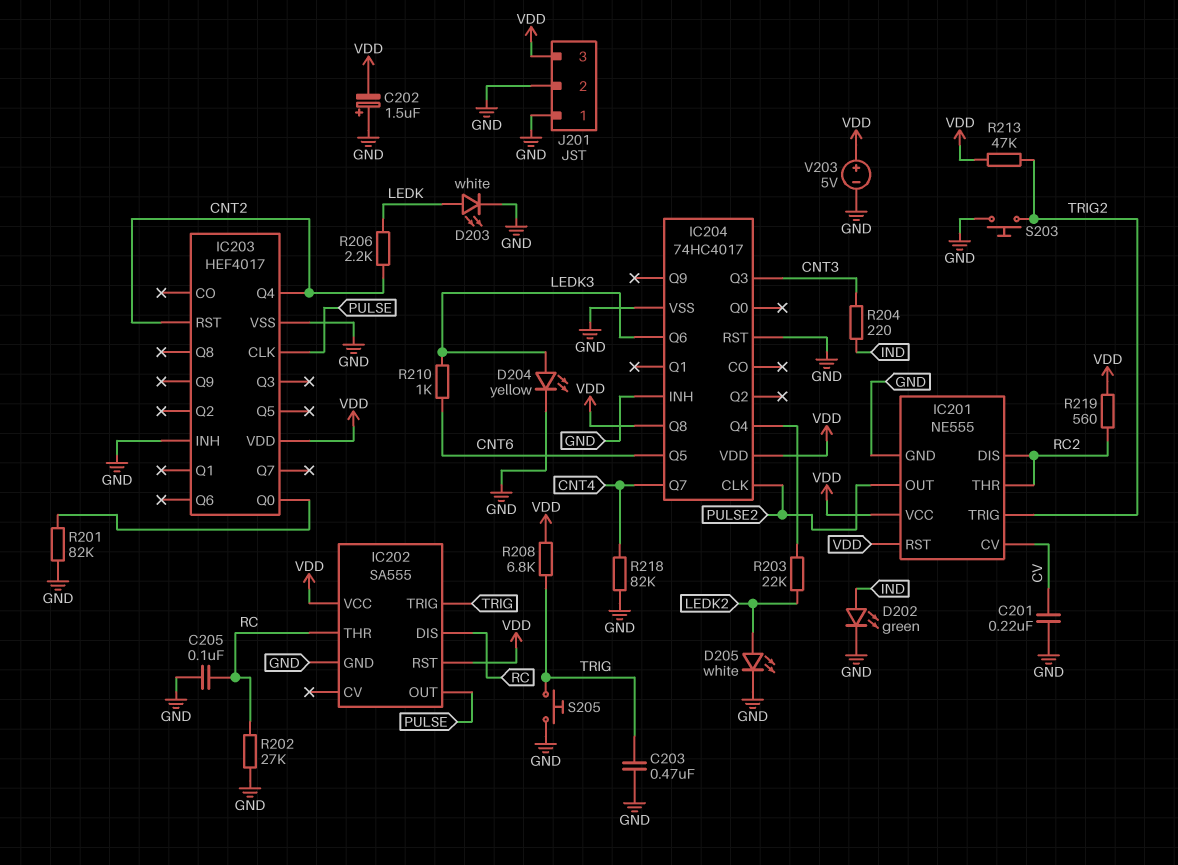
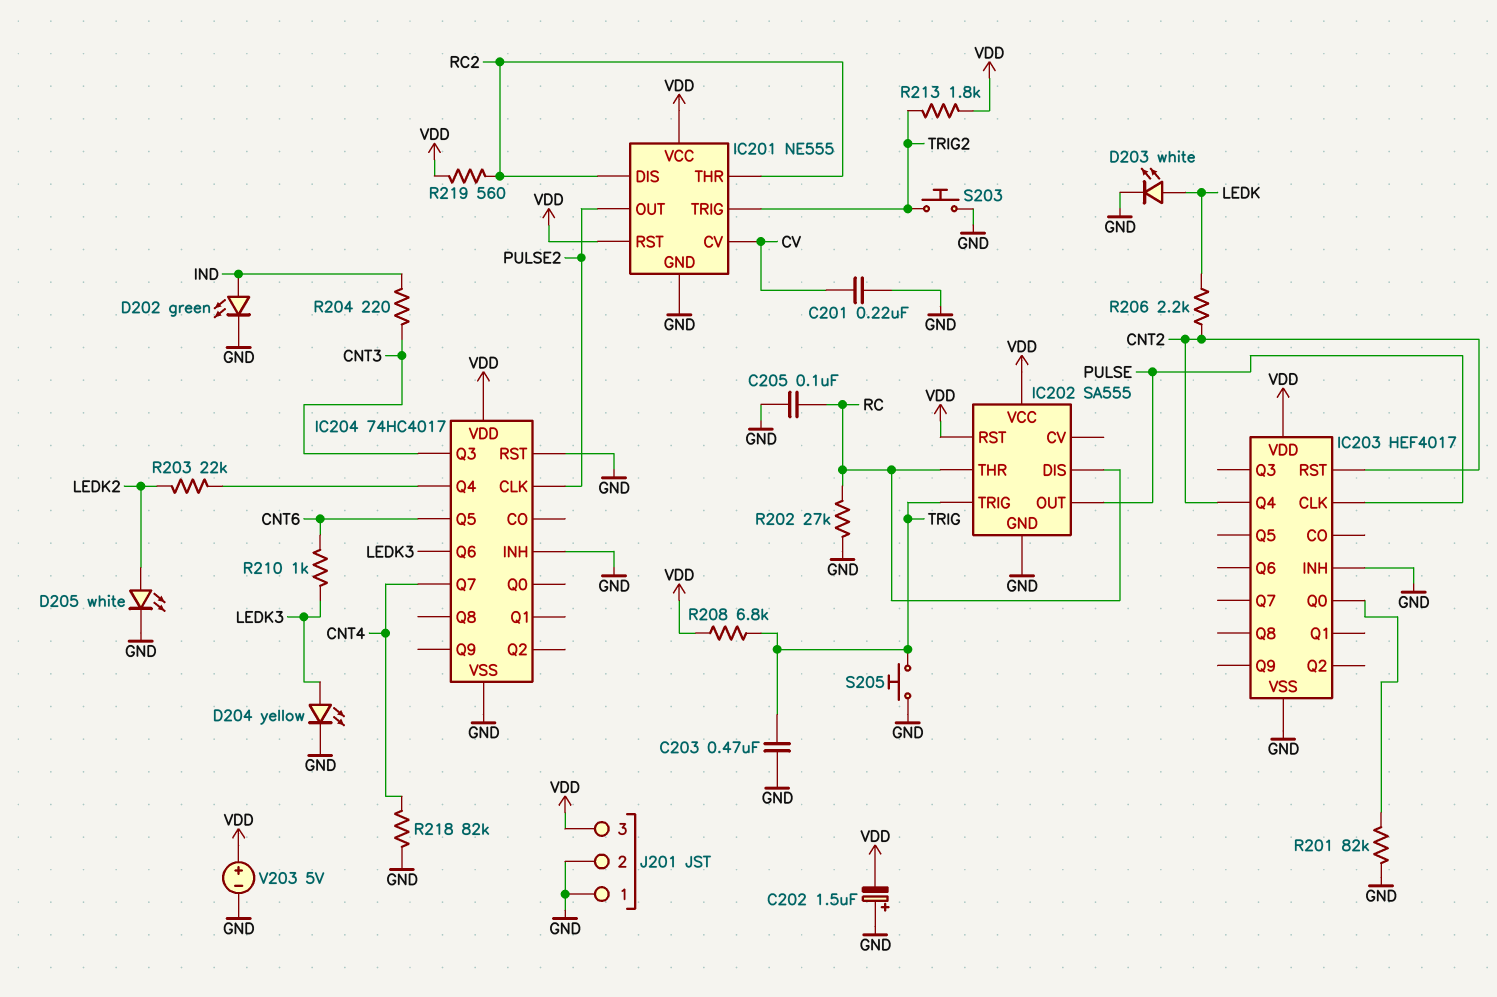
IC204 pin Q8: VDD -> none
R213: 47k (TRIG2, VDD) -> 1.8k (TRIG2, VDD)

